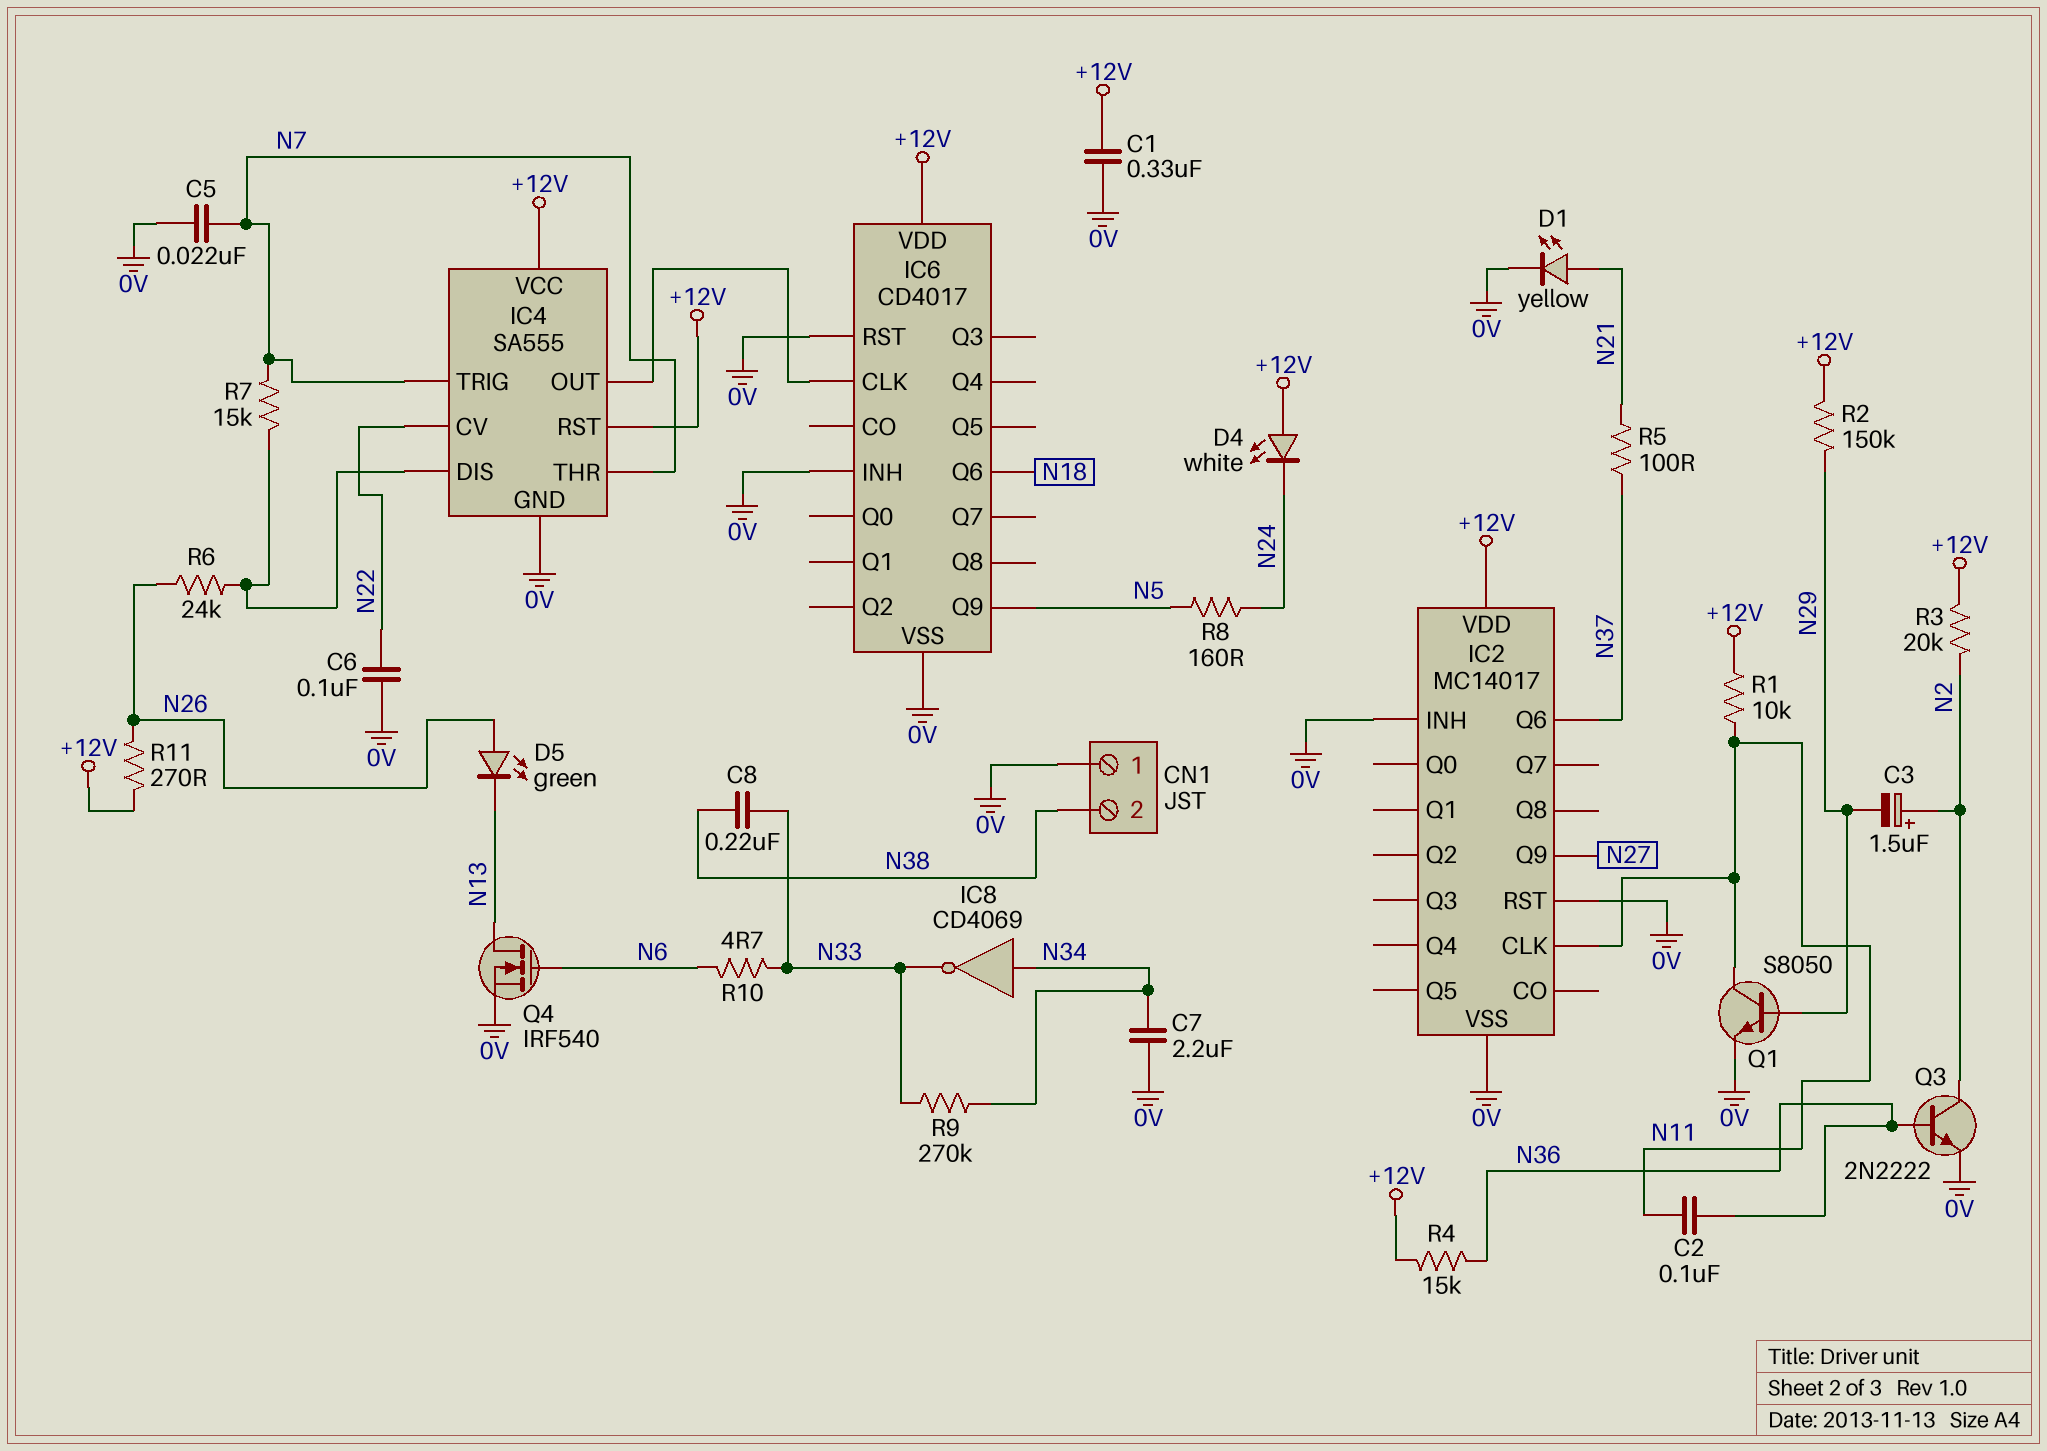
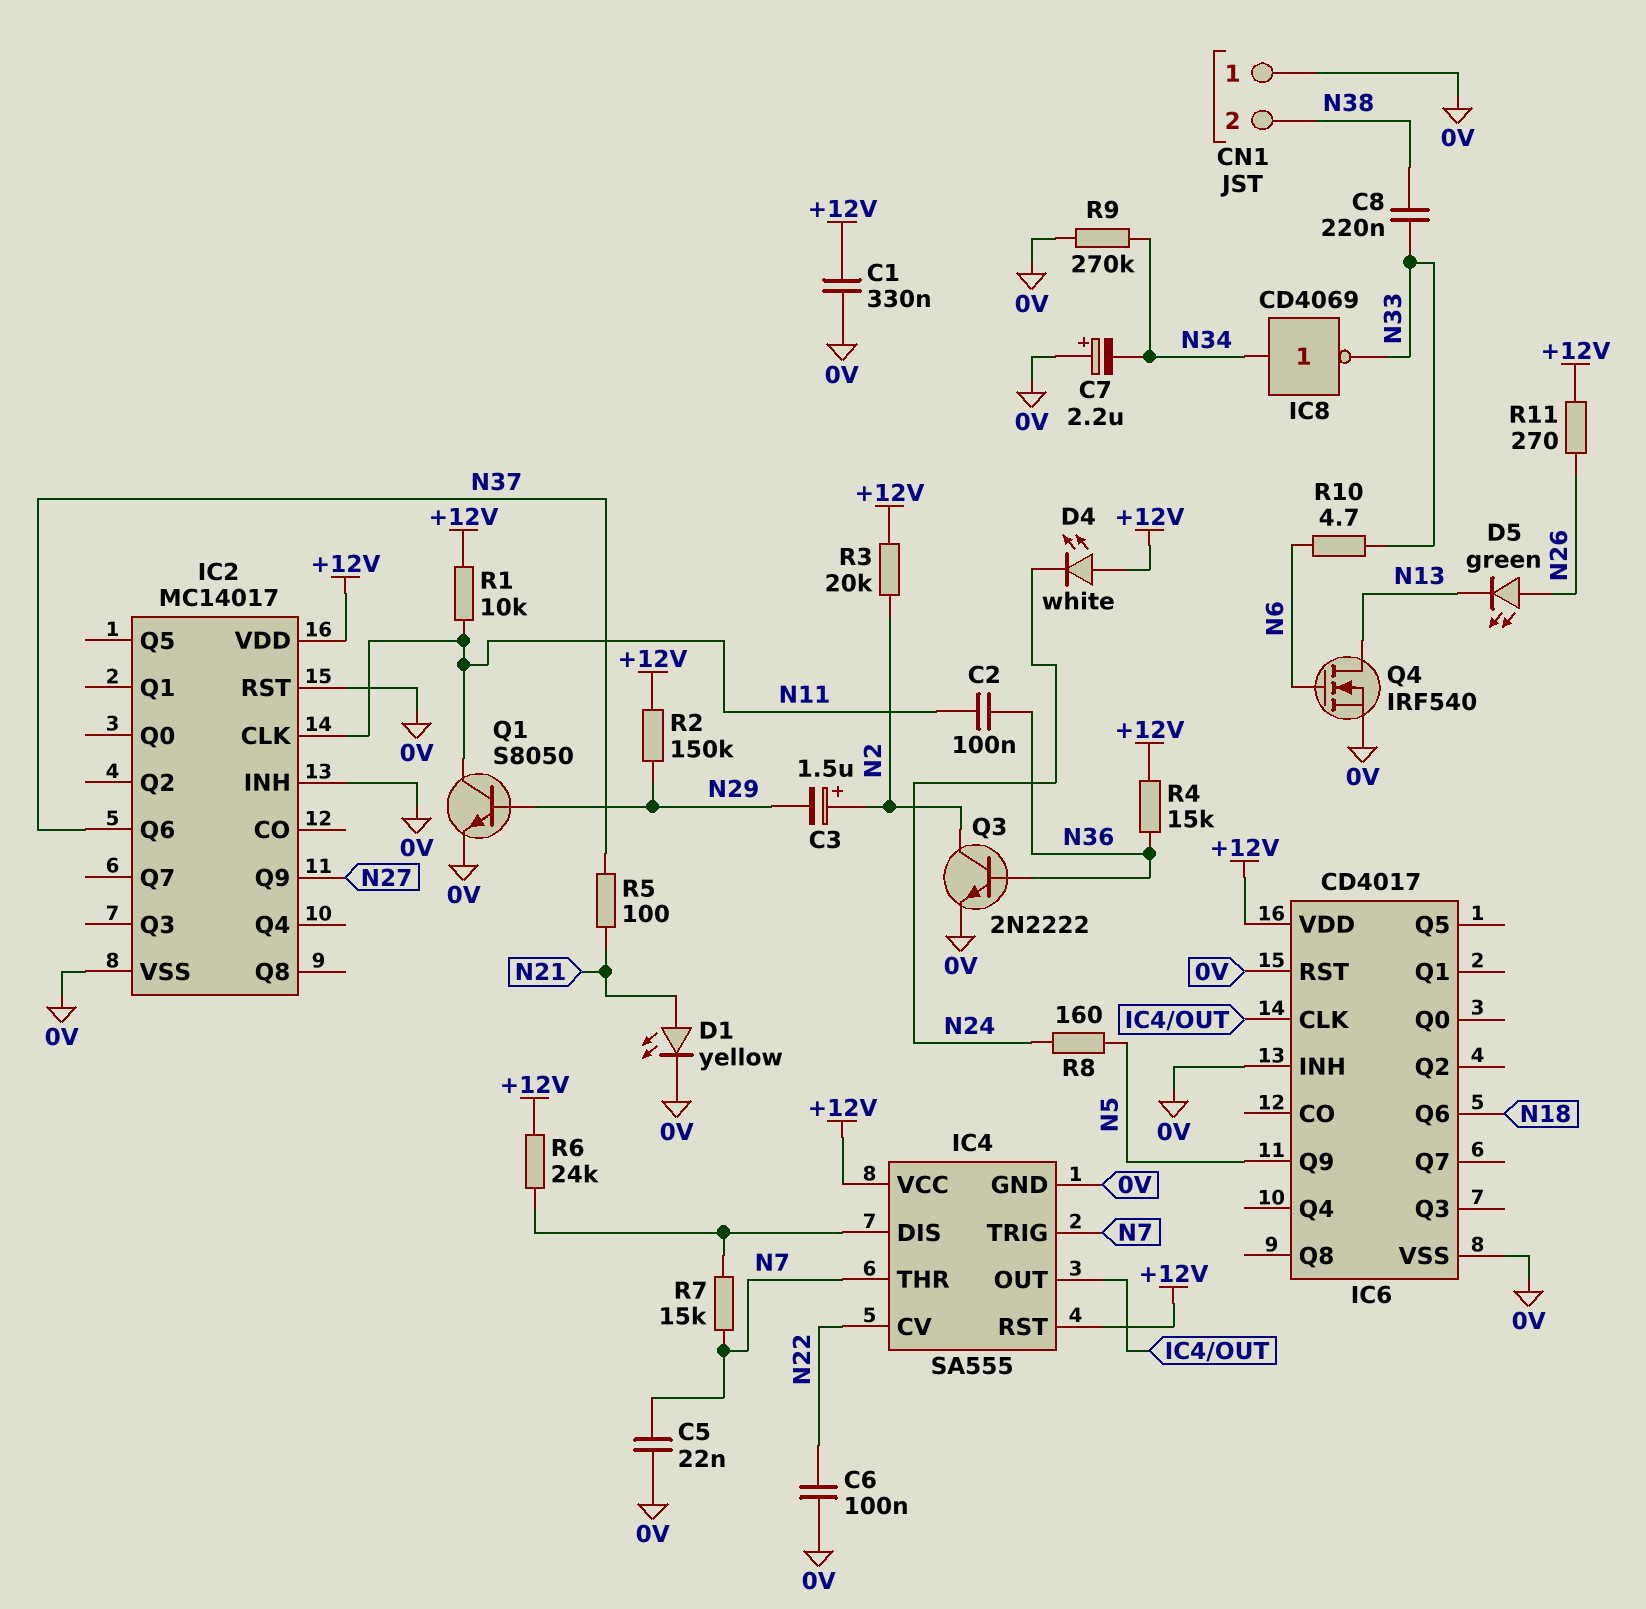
C7: 2.2uF (0V, N34) -> 2.2uF (plus 0V, minus N34)
R6: 24k (IC4/DIS, N26) -> 24k (+12V, IC4/DIS)
R9: 270k (N33, N34) -> 270k (0V, N34)

